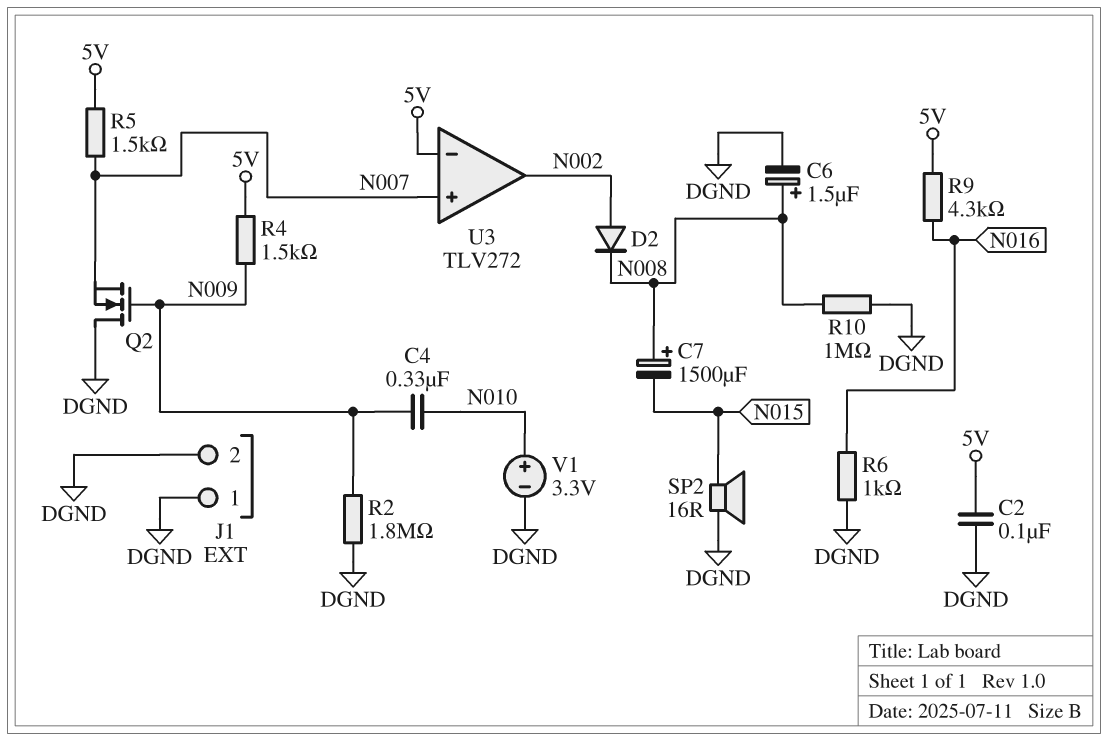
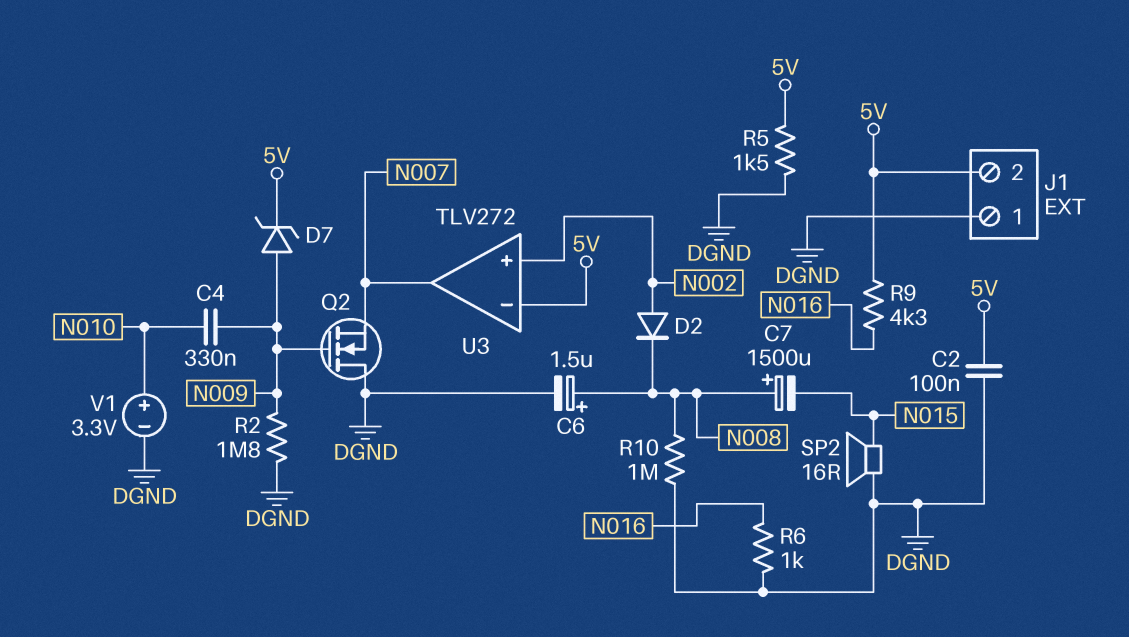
D7: none -> zener (A N009, K 5V)
J1 pin 2: DGND -> 5V
R4: 1.5k (5V, N009) -> none
R5: 1.5k (5V, N007) -> 1.5k (5V, DGND)
U3 pin in+: N007 -> N002
U3 pin out: N002 -> N007

